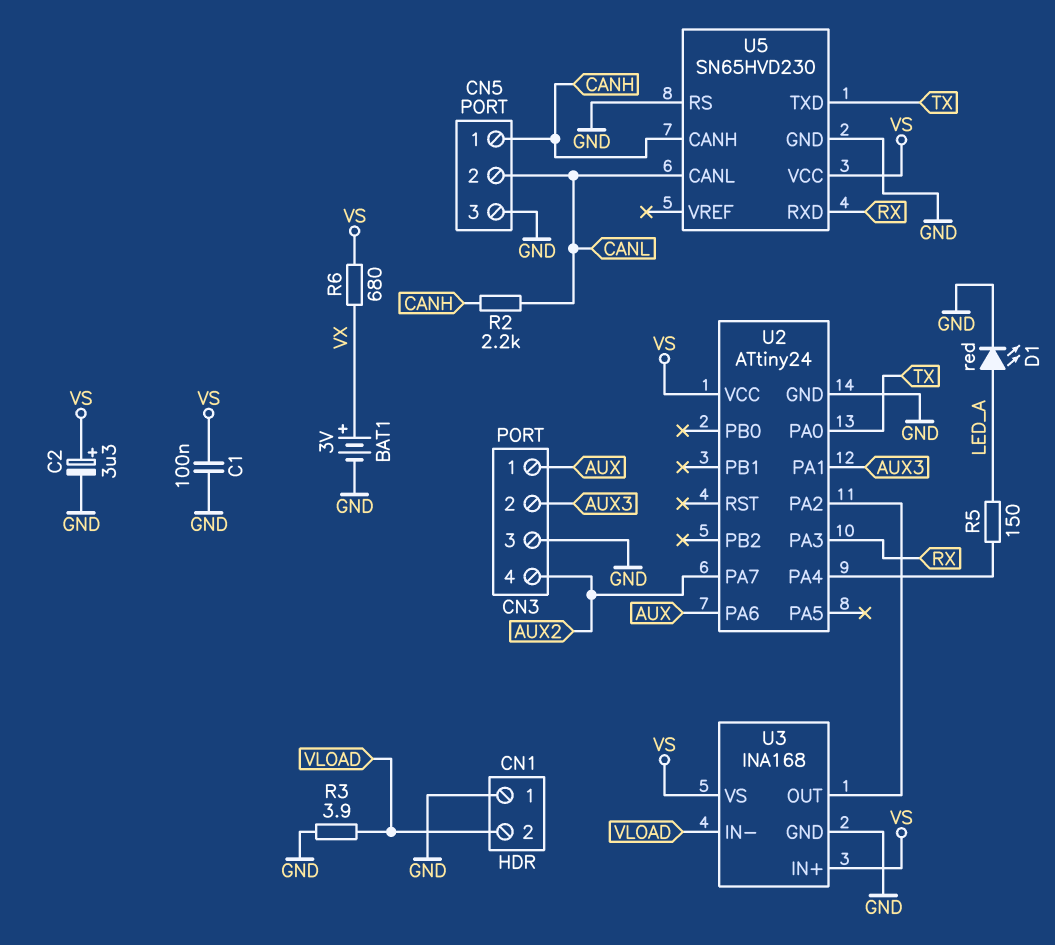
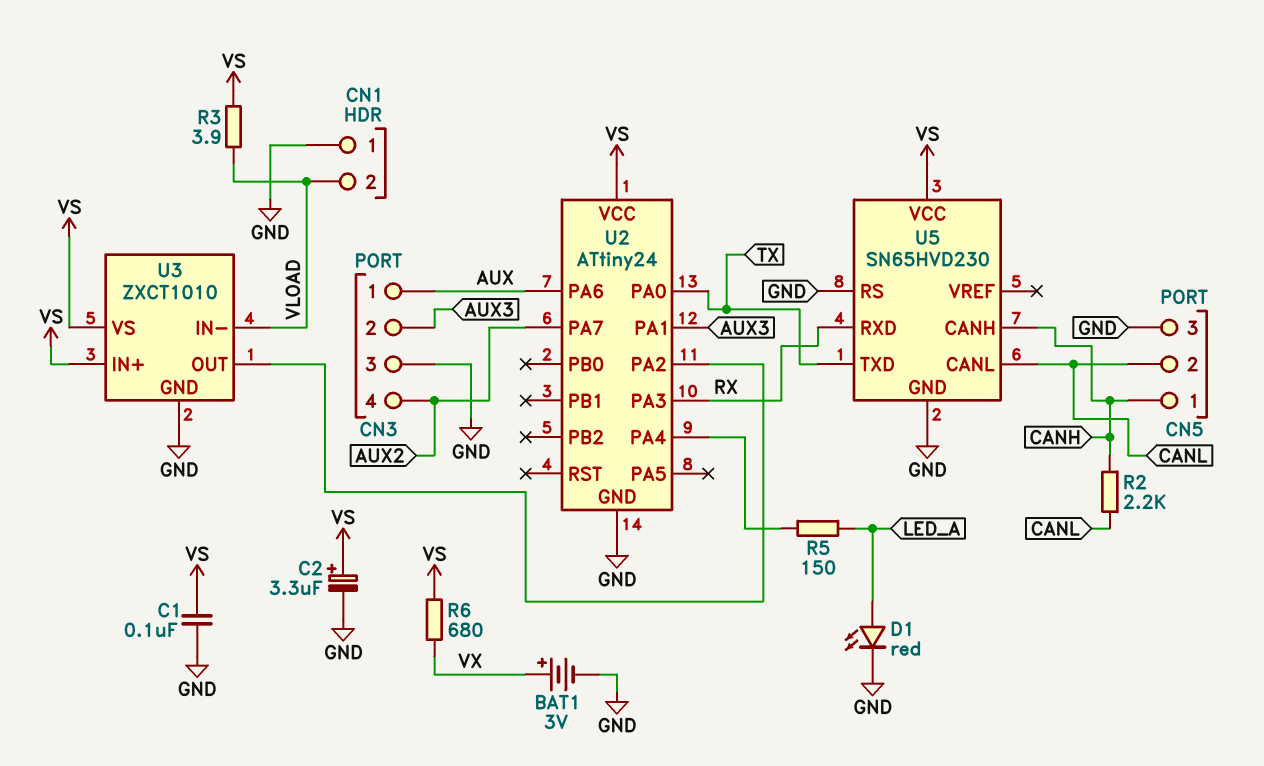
R3: 3.9 (GND, VLOAD) -> 3.9 (VLOAD, VS)
U3: INA168 -> ZXCT1010

